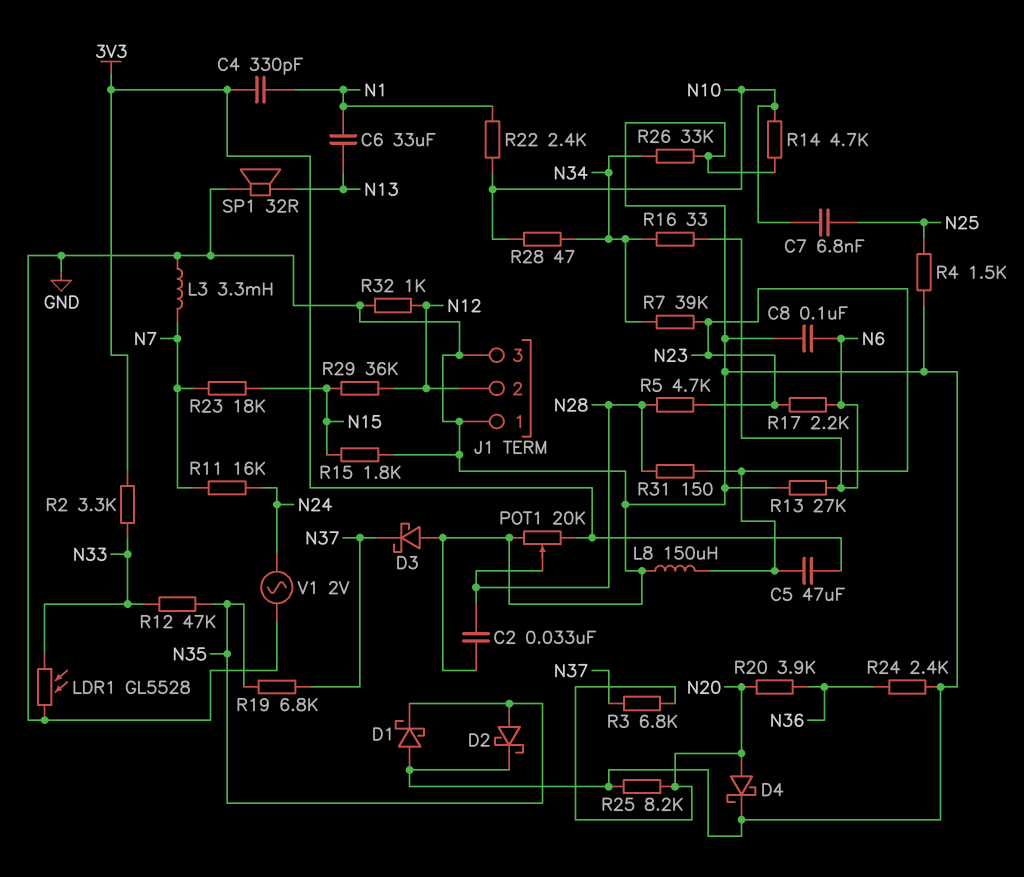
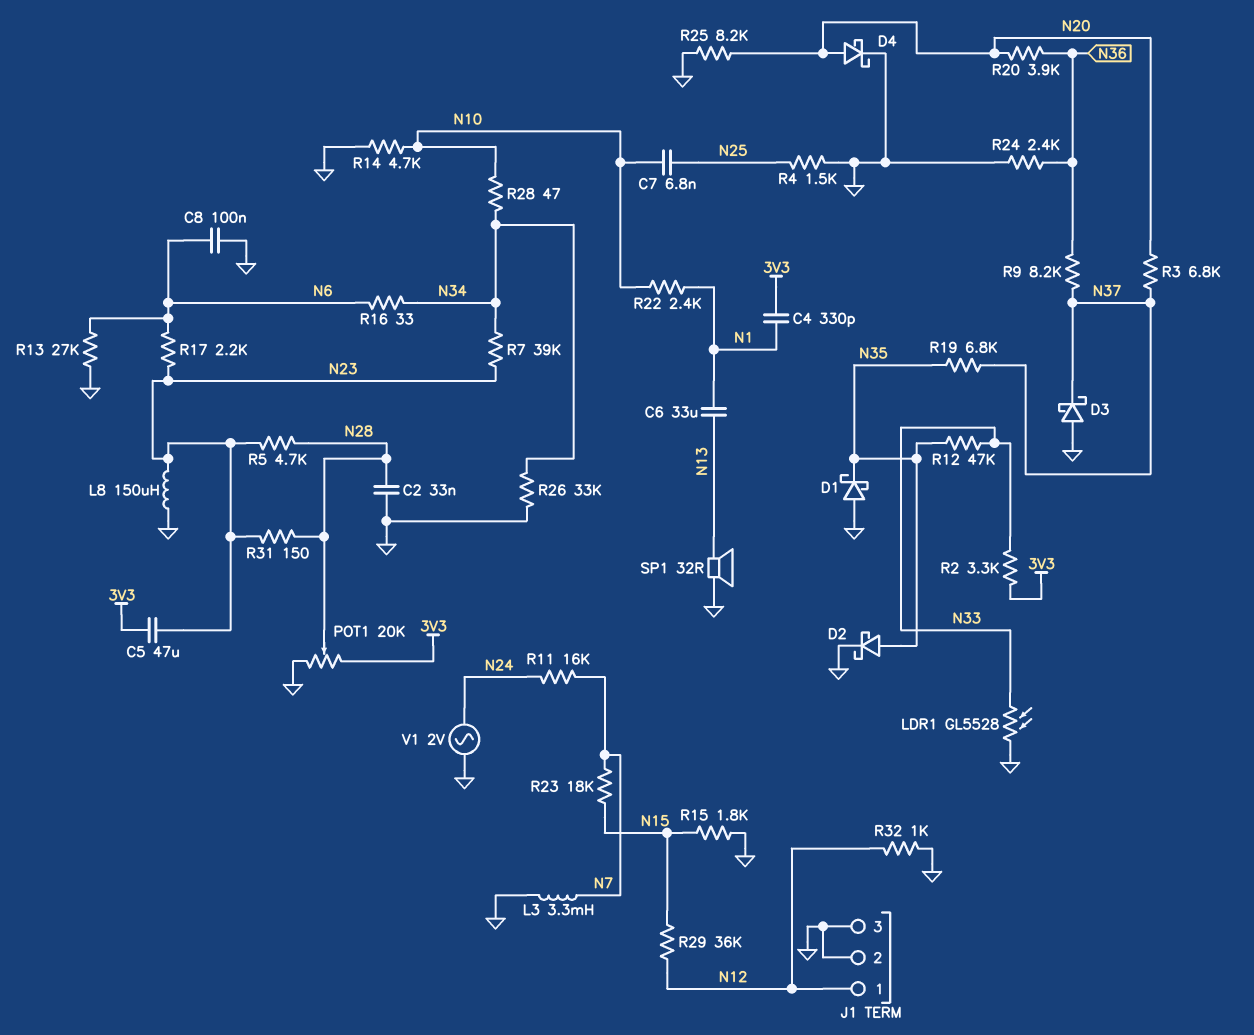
J1 pin 1: GND -> N12
J1 pin 2: N12 -> GND
R9: none -> 8.2k (N36, N37)

